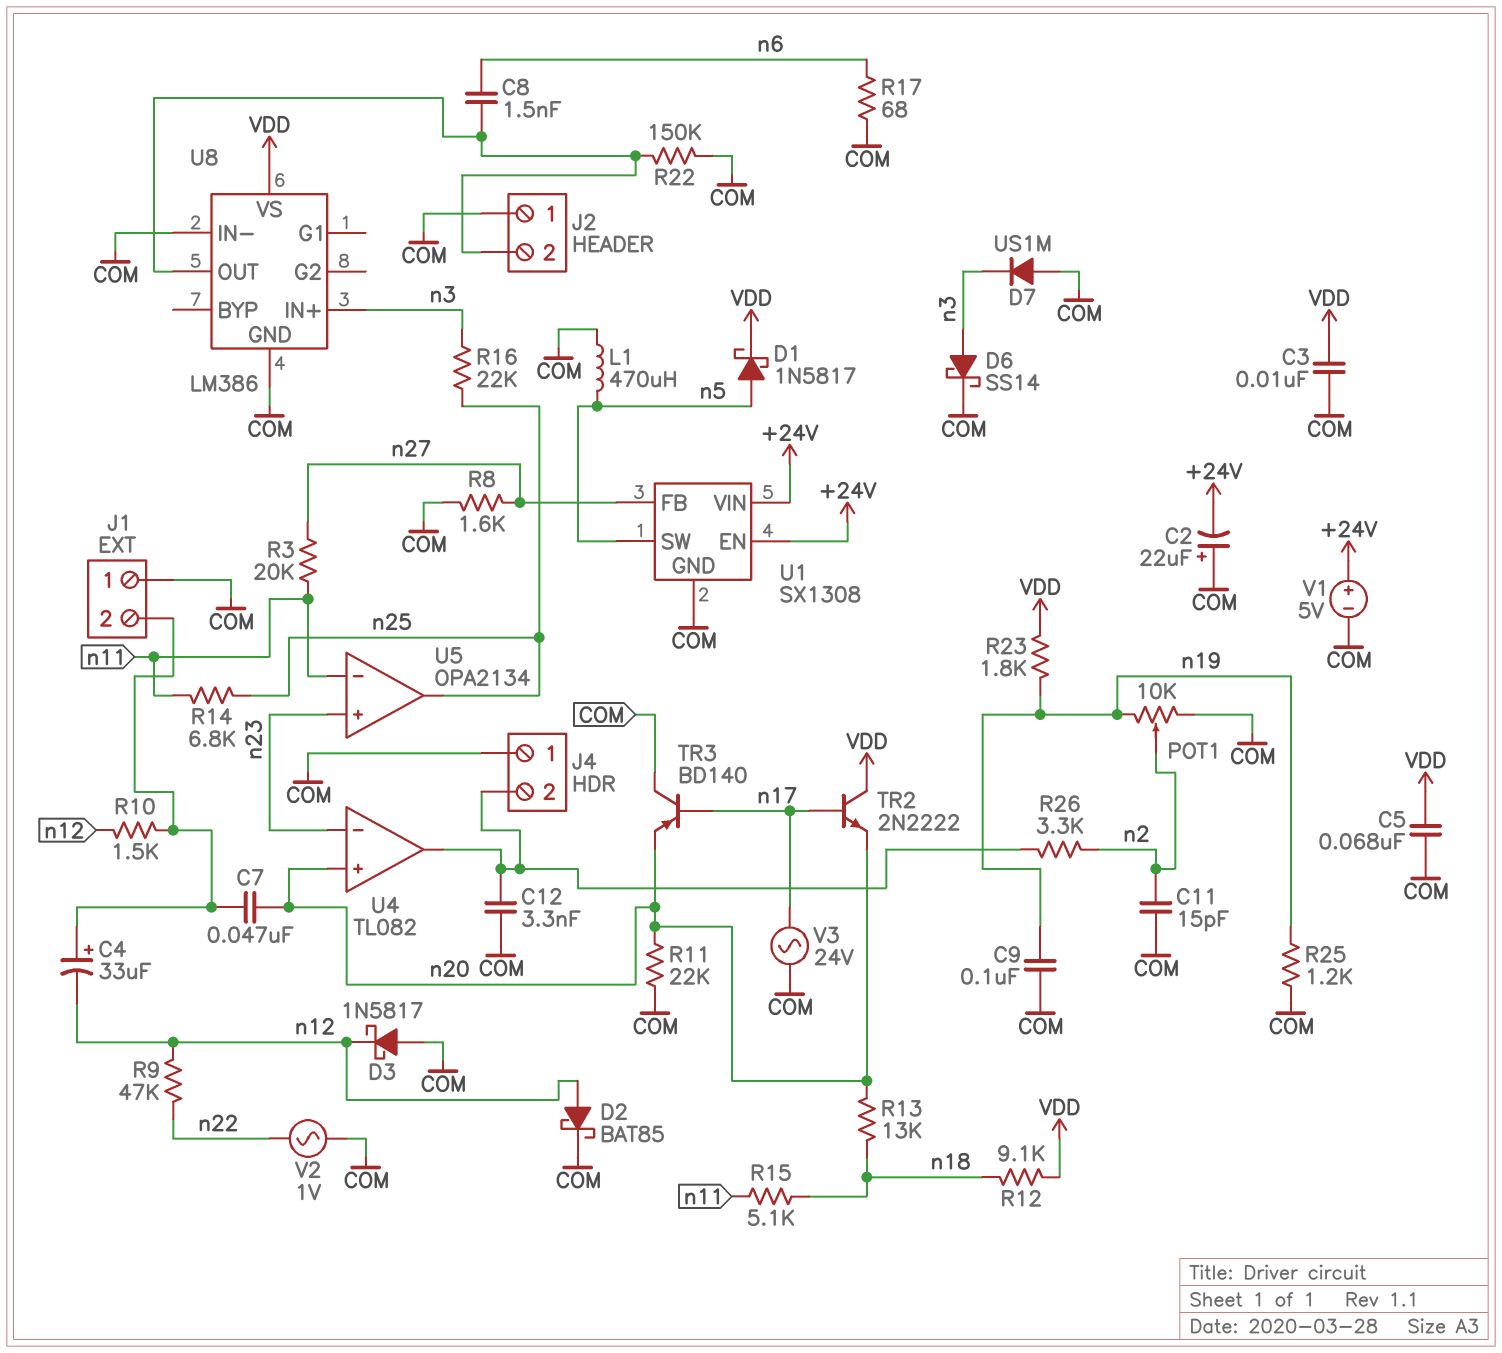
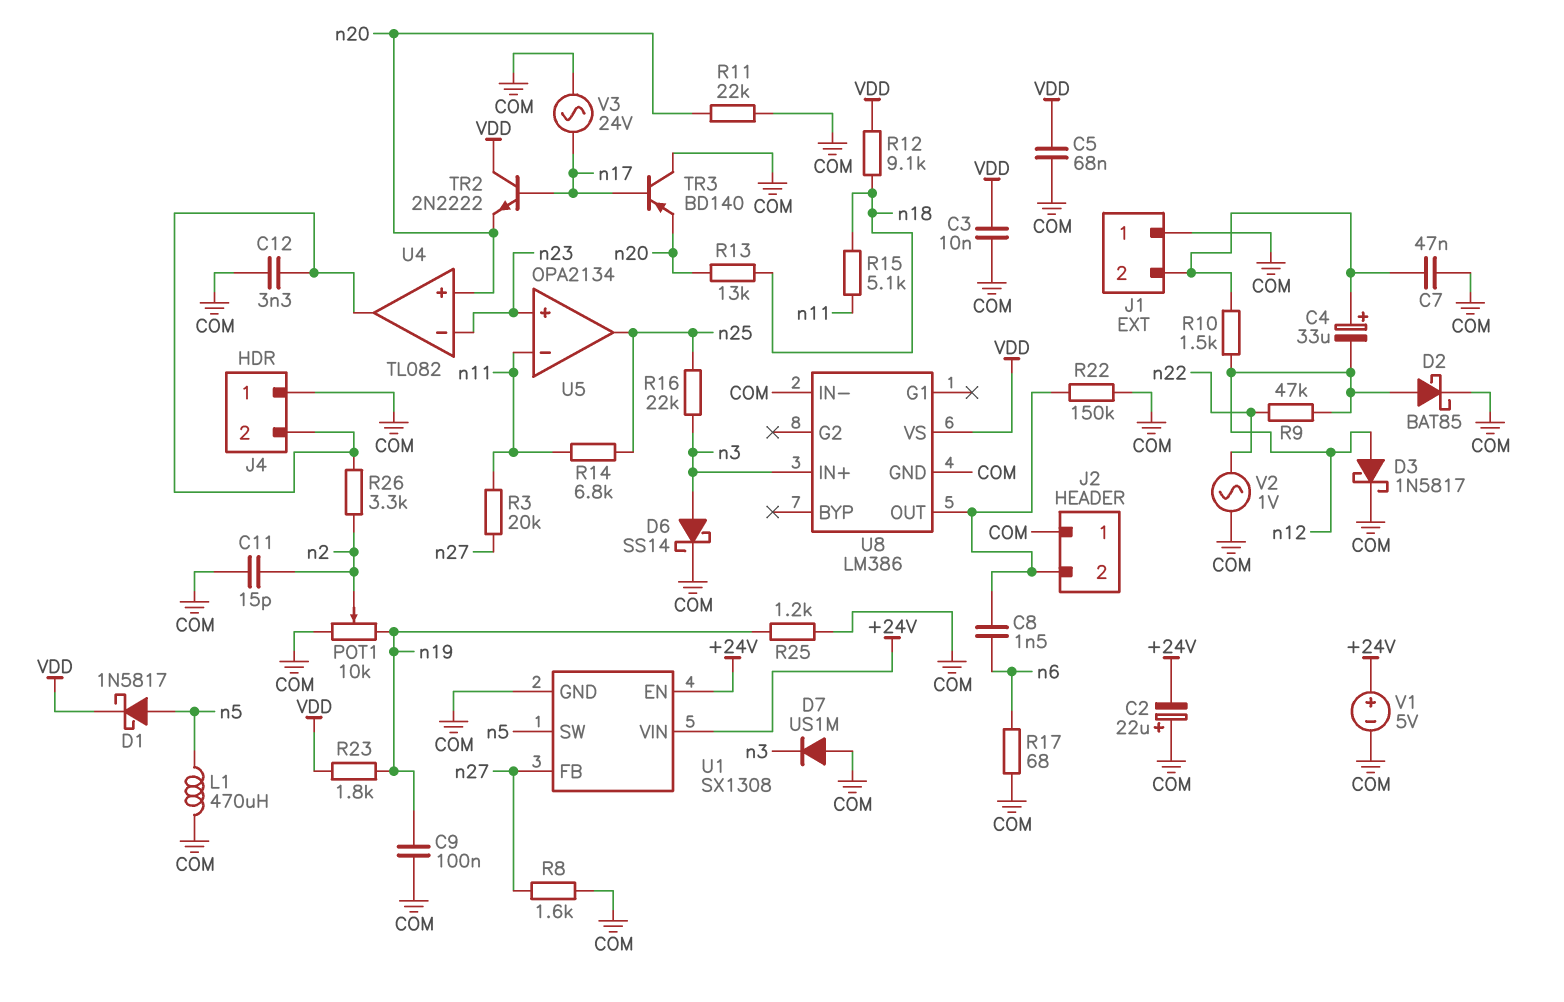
C7: 47nF (J1/2, n20) -> 47nF (COM, J1/2)
D3: schottky 1N5817 (A COM, K n12) -> schottky 1N5817 (A n12, K COM)

